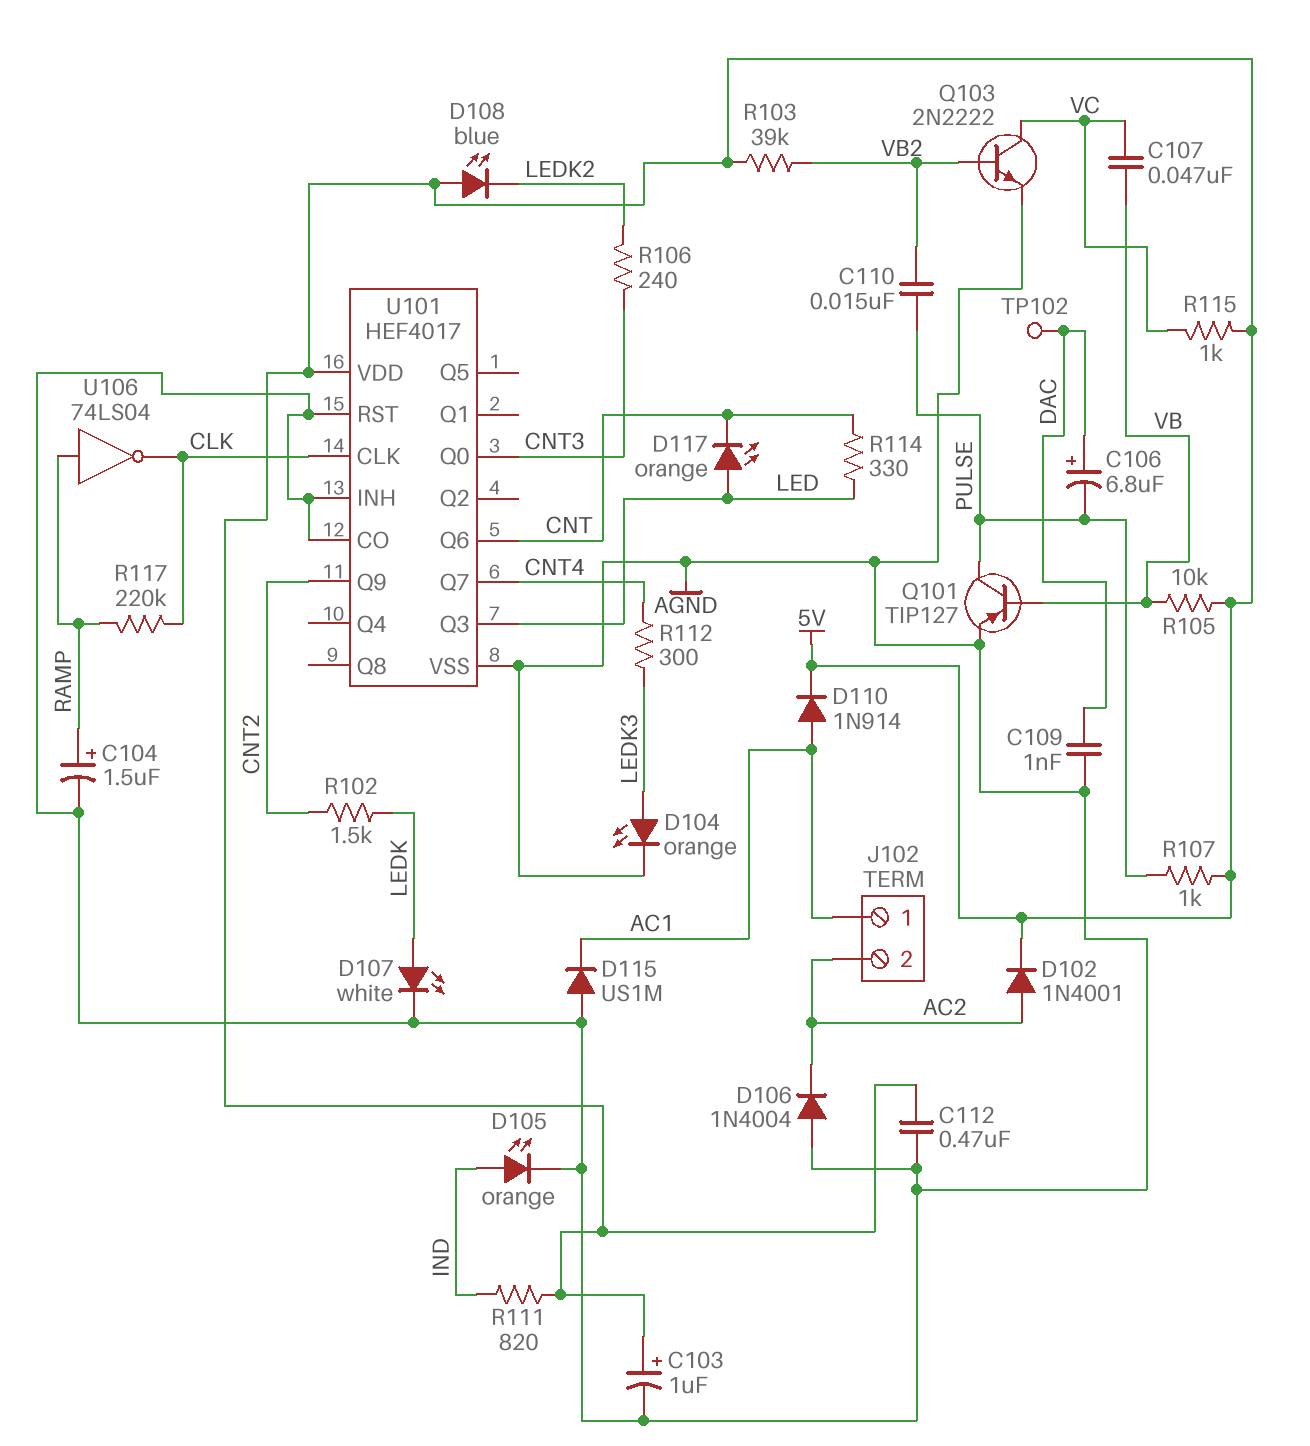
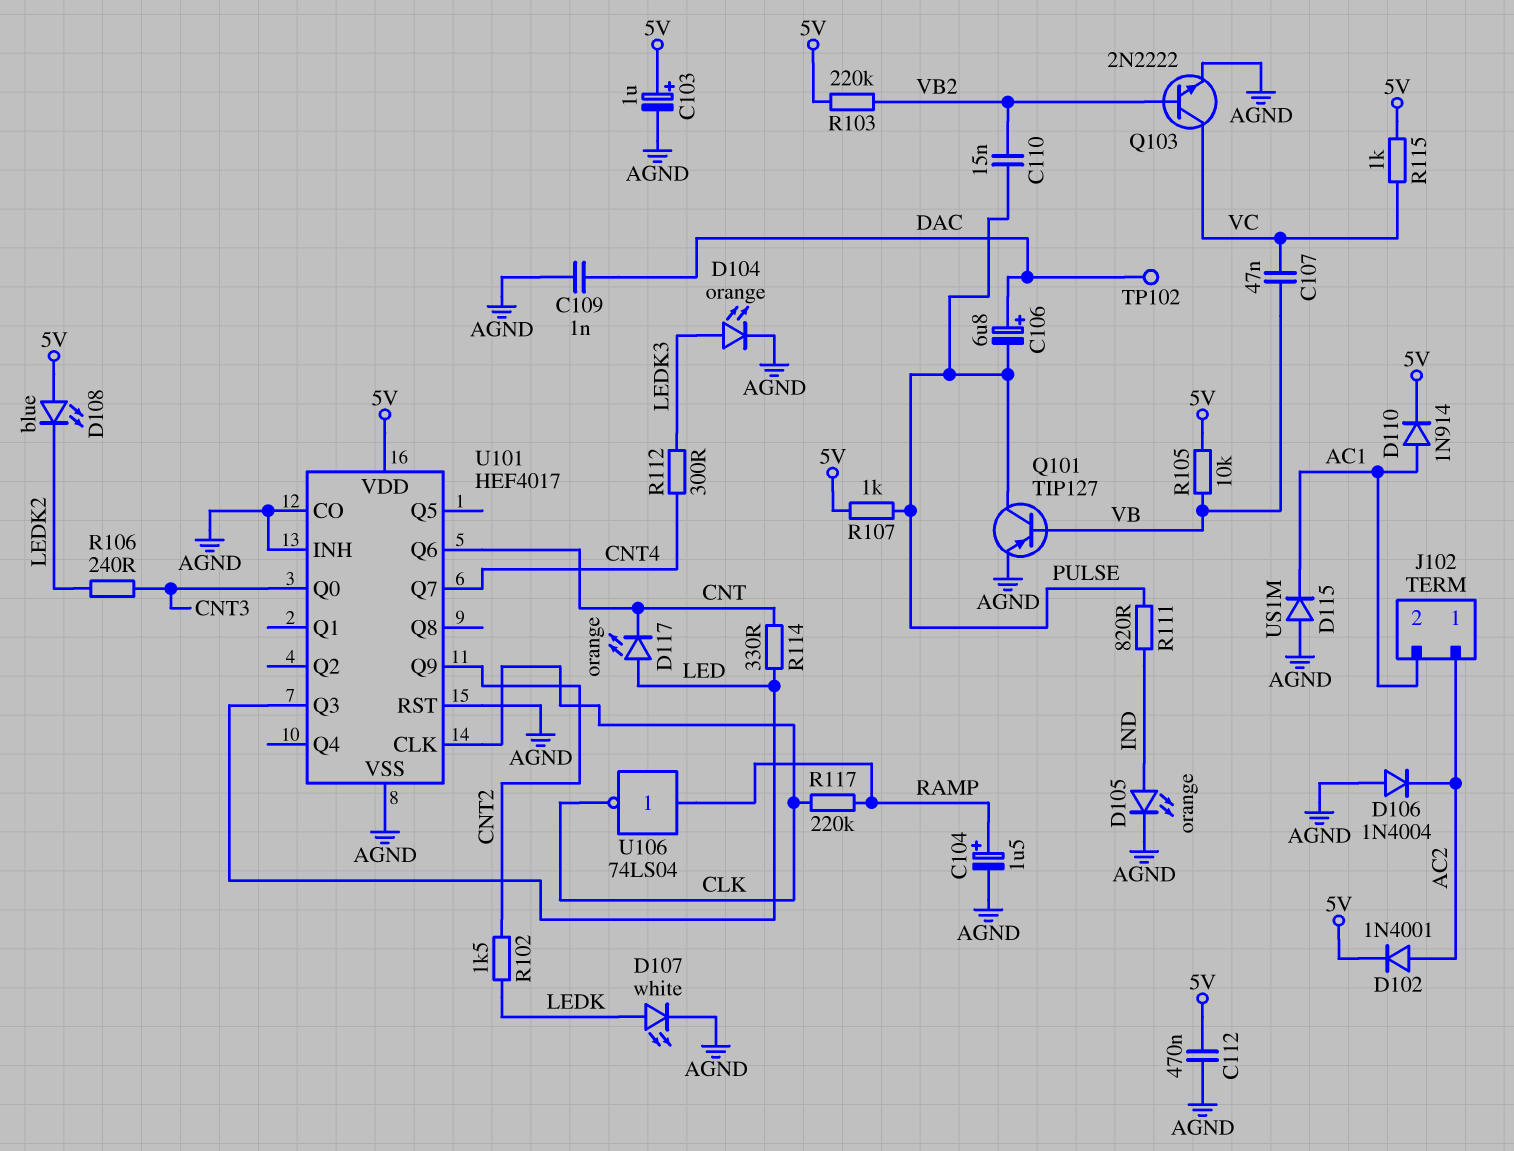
J102 pin 1: AC1 -> AC2
J102 pin 2: AC2 -> AC1
R103: 39k (5V, VB2) -> 220k (5V, VB2)
R111: 820 (5V, IND) -> 820 (IND, PULSE)

